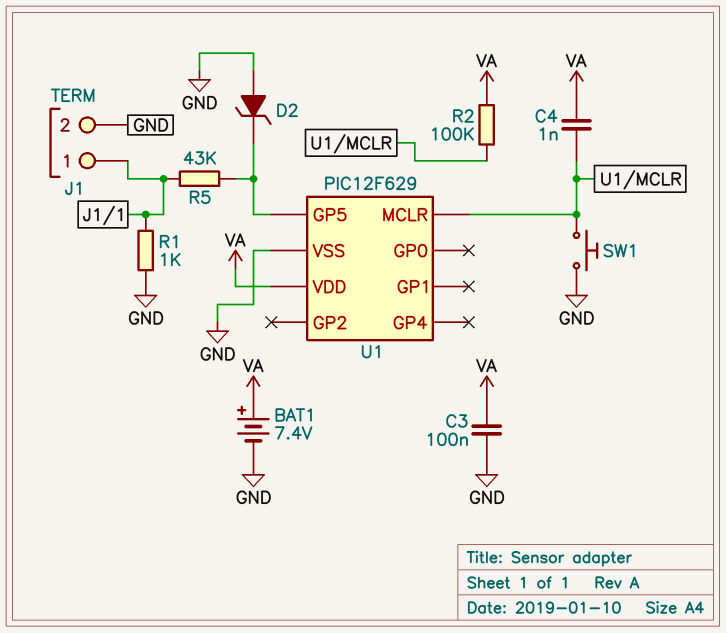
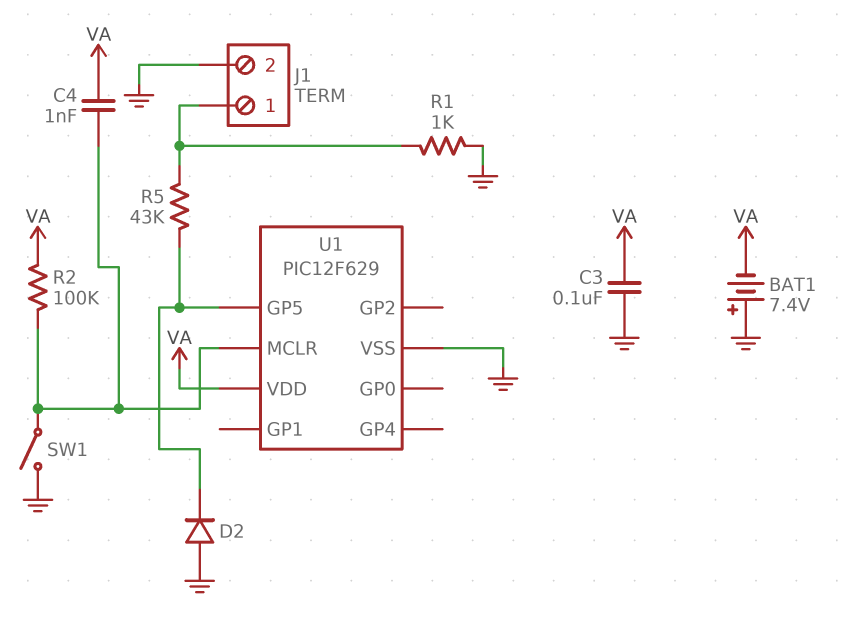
BAT1: 7.4V (plus VA, minus GND) -> 7.4V (plus GND, minus VA)
D2: zener (A GND, K U1/GP5) -> diode (A GND, K U1/GP5)
SW1: button (GND, U1/MCLR) -> switch (GND, U1/MCLR)

